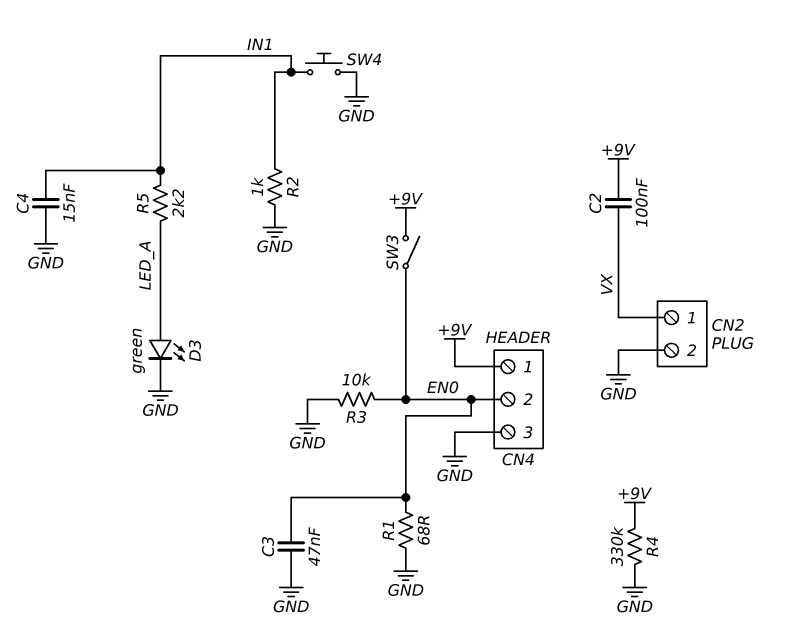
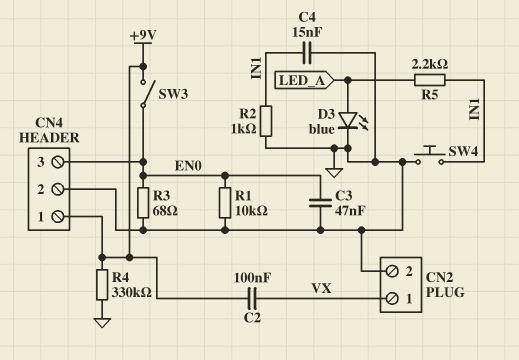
CN4 pin 2: EN0 -> GND
CN4 pin 3: GND -> EN0
D3: LED green (A LED_A, K GND) -> LED blue (A LED_A, K GND)
R1: 68 (EN0, GND) -> 10k (EN0, GND)
R3: 10k (EN0, GND) -> 68 (EN0, GND)

